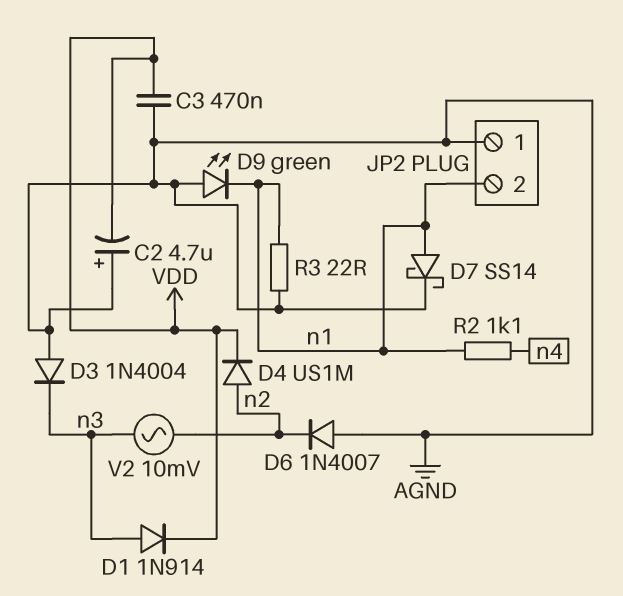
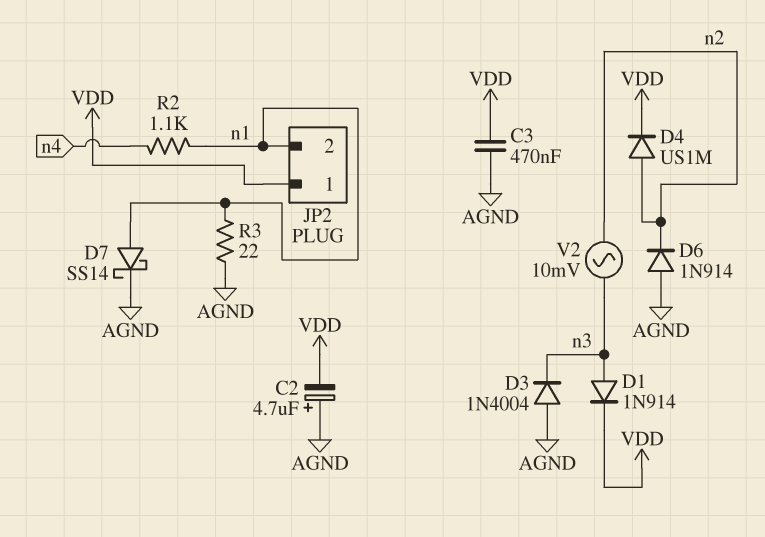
D6: diode 1N4007 (A AGND, K n2) -> diode 1N914 (A AGND, K n2)
D9: LED green (A AGND, K n1) -> none
JP2 pin 1: AGND -> VDD

